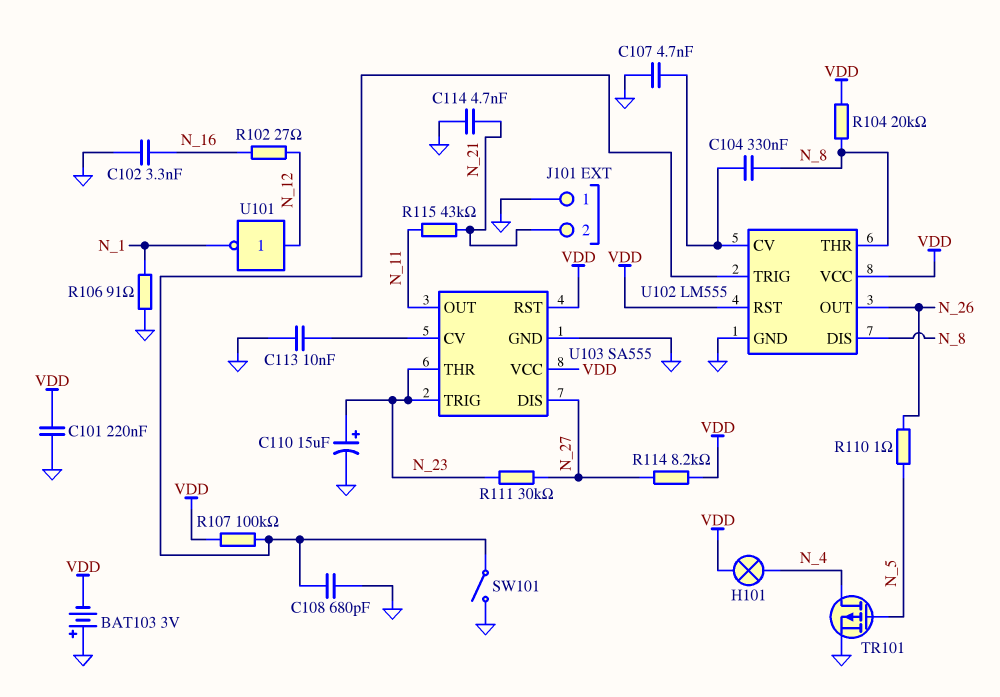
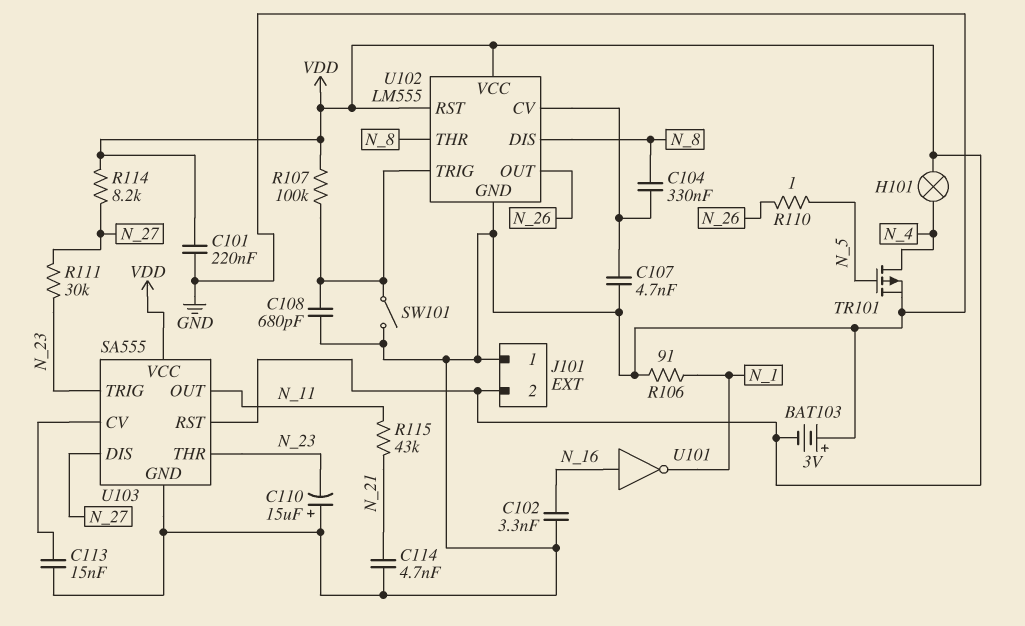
C110: 15uF (plus N_23, minus GND) -> 15uF (plus GND, minus N_23)
C113: 10nF (GND, U103/CV) -> 15nF (GND, U103/CV)
J101 pin 2: N_21 -> VDD
R102: 27 (N_12, N_16) -> none
R104: 20k (N_8, VDD) -> none
U101: NOT (in N_12, out N_1) -> NOT (in N_16, out N_1)

